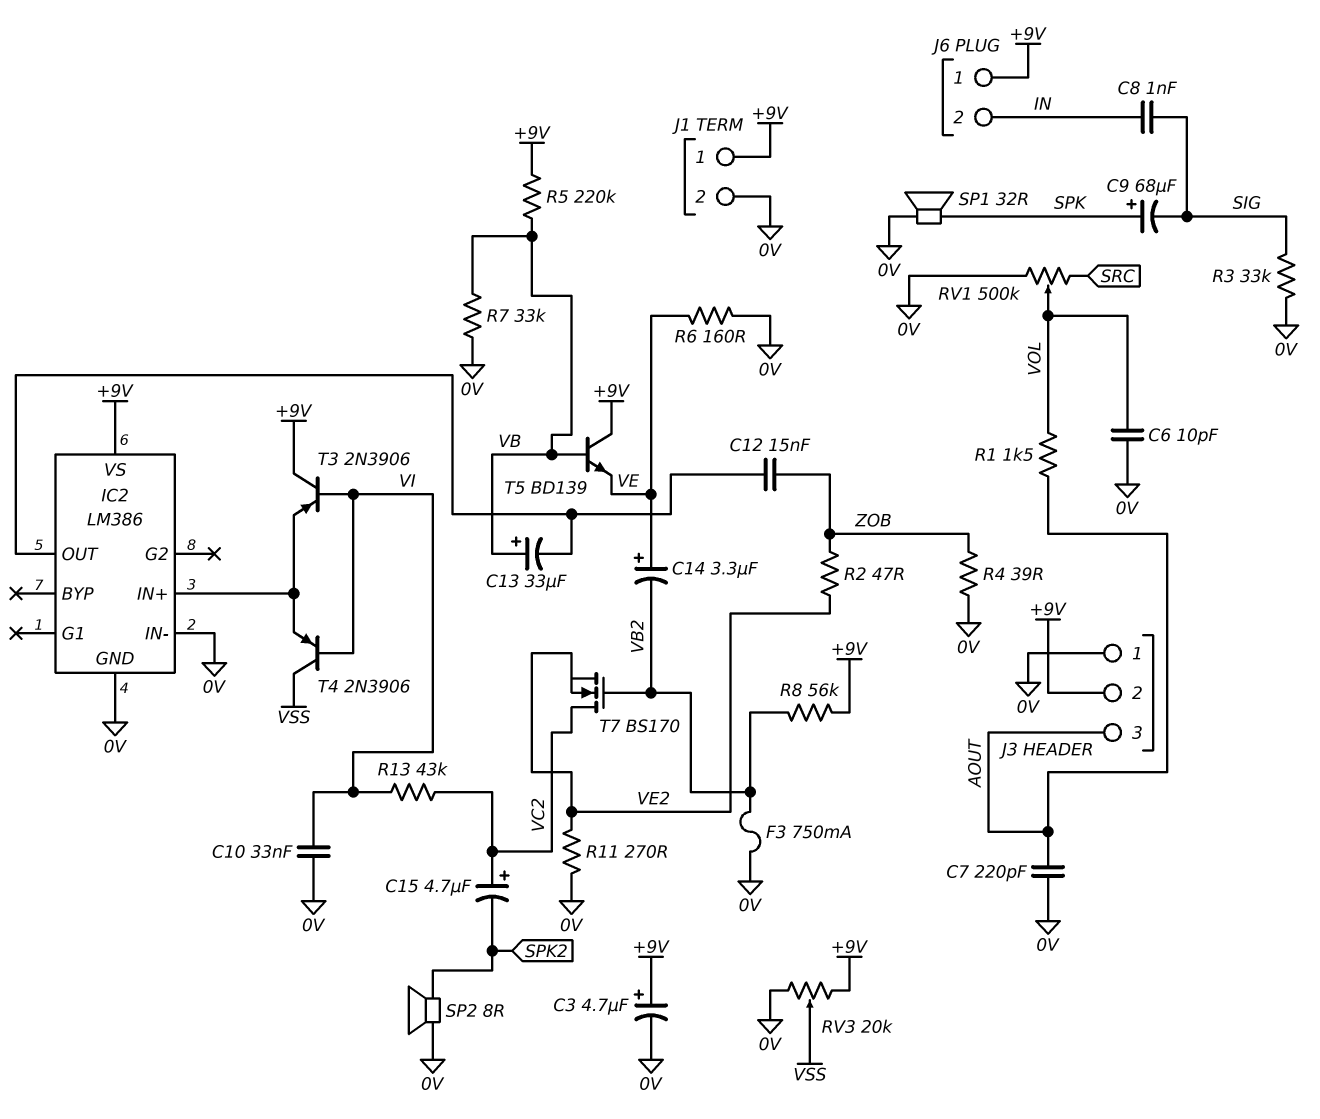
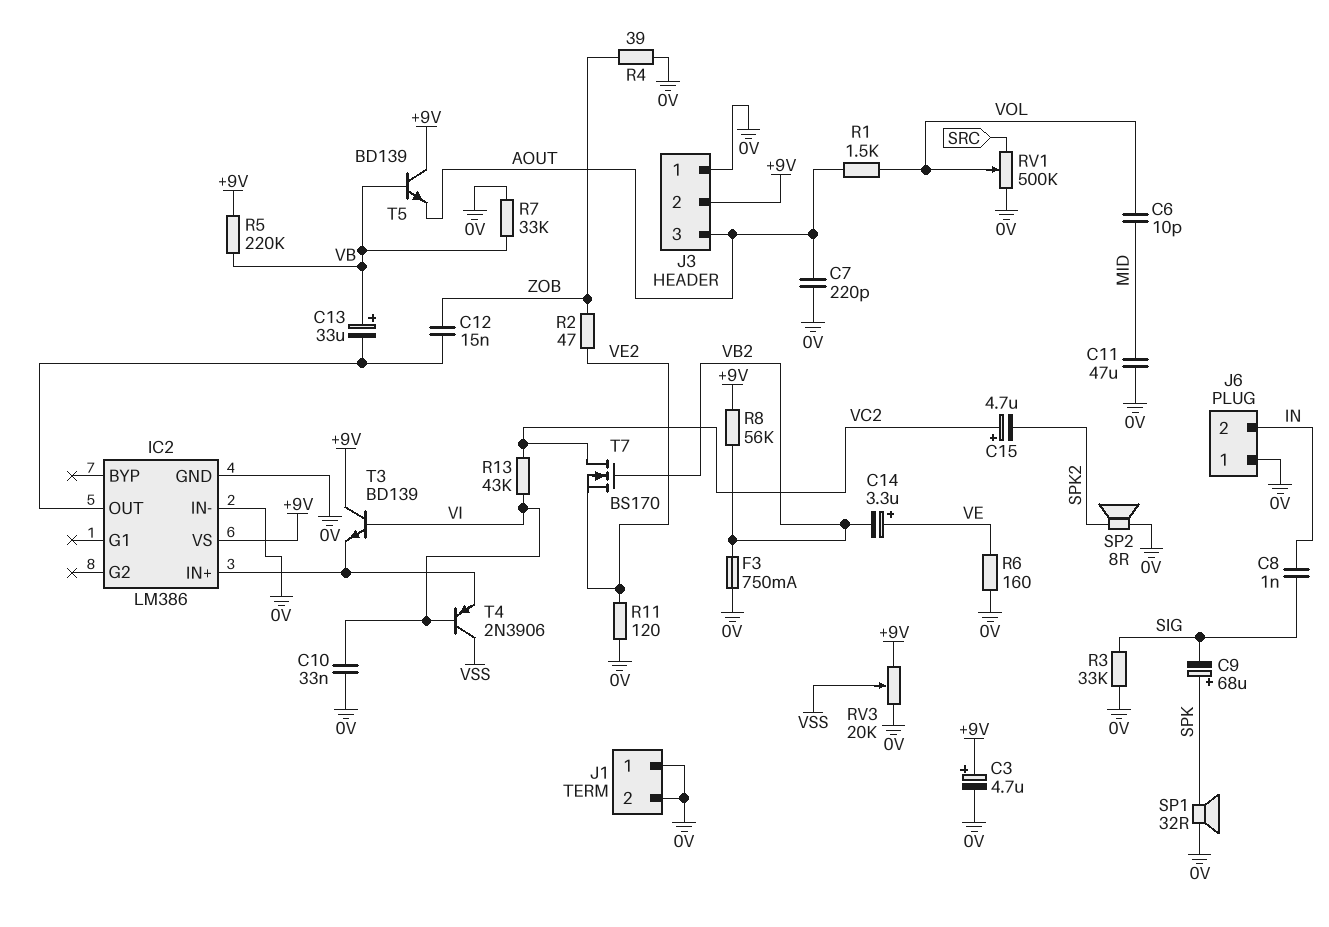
C6: 10pF (0V, VOL) -> 10pF (MID, VOL)
C11: none -> 47uF (0V, MID)
J1 pin 1: +9V -> 0V
J6 pin 1: +9V -> 0V
R11: 270 (0V, VE2) -> 120 (0V, VE2)
T3: PNP 2N3906 (B VI, C +9V, E IC2/IN+) -> NPN BD139 (B VI, C +9V, E IC2/IN+)
T5: NPN BD139 (B VB, C +9V, E VE) -> NPN BD139 (B VB, C +9V, E AOUT)

